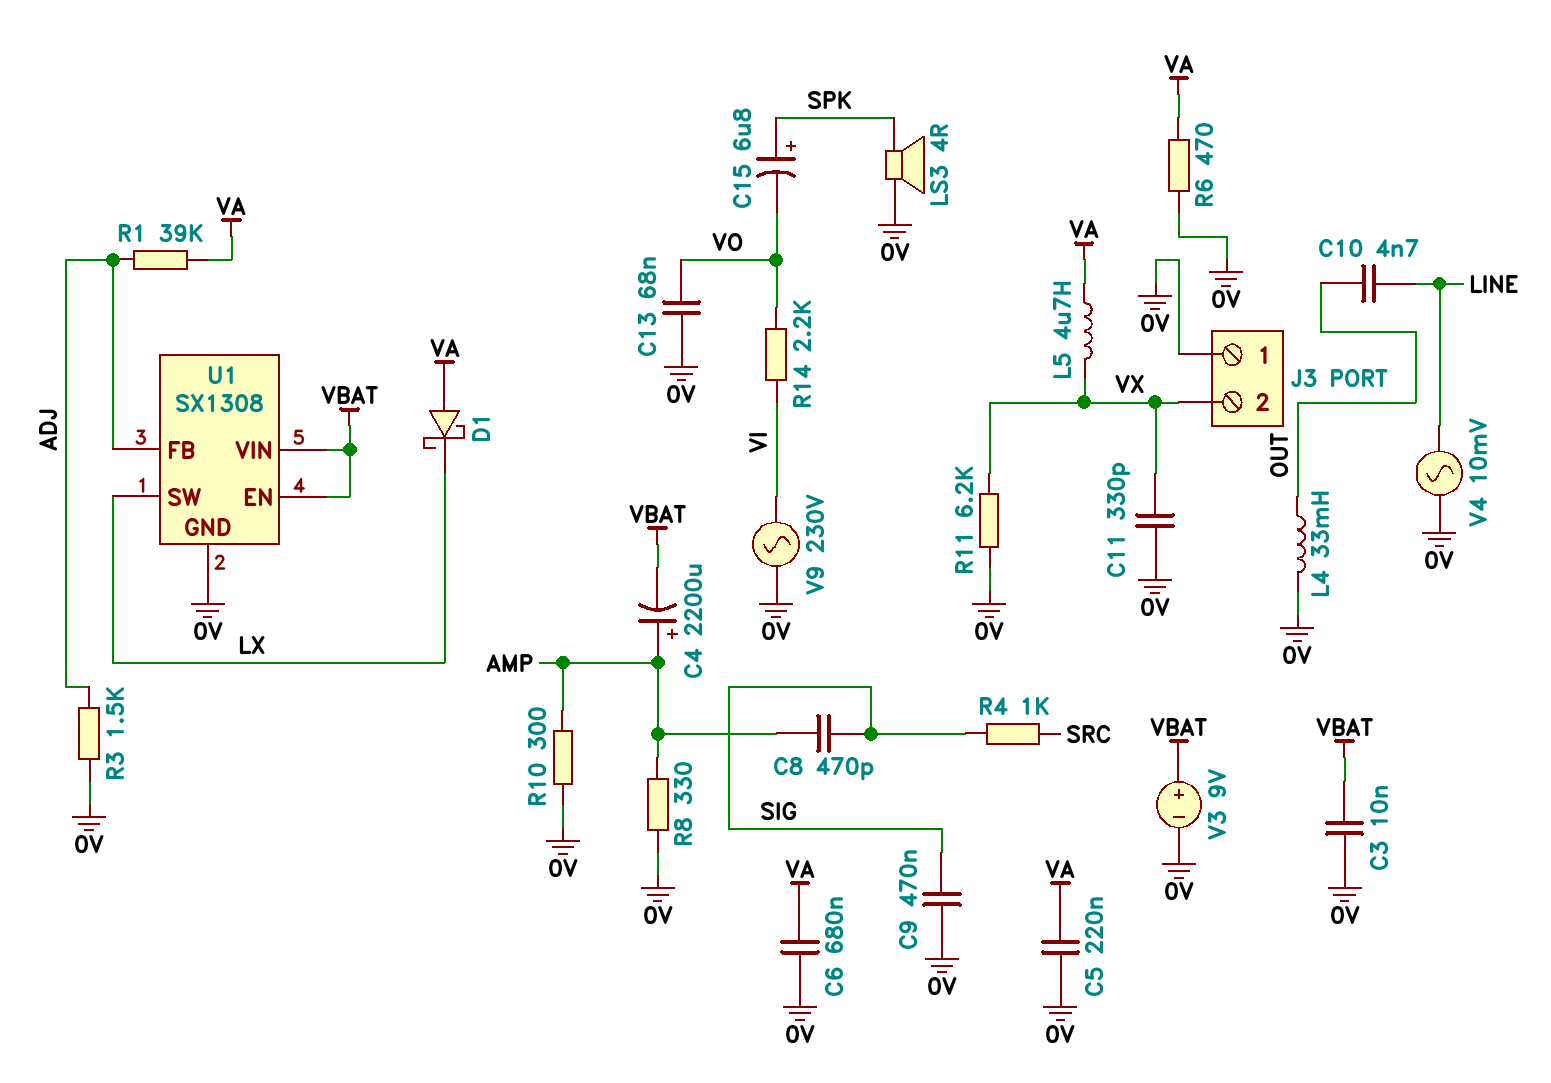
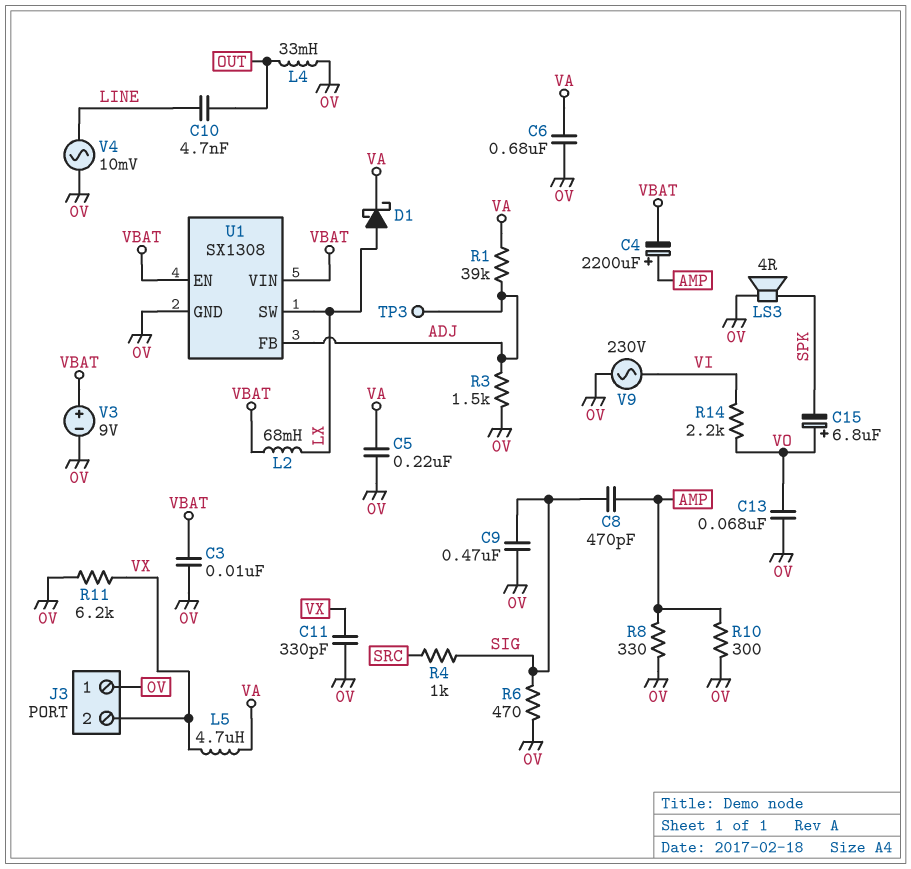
C15: 6.8uF (plus SPK, minus VO) -> 6.8uF (plus VO, minus SPK)
D1: schottky (A VA, K LX) -> schottky (A LX, K VA)
L2: none -> 68mH (LX, VBAT)
R6: 470 (0V, VA) -> 470 (0V, SIG)
TP3: none -> test point (ADJ)

